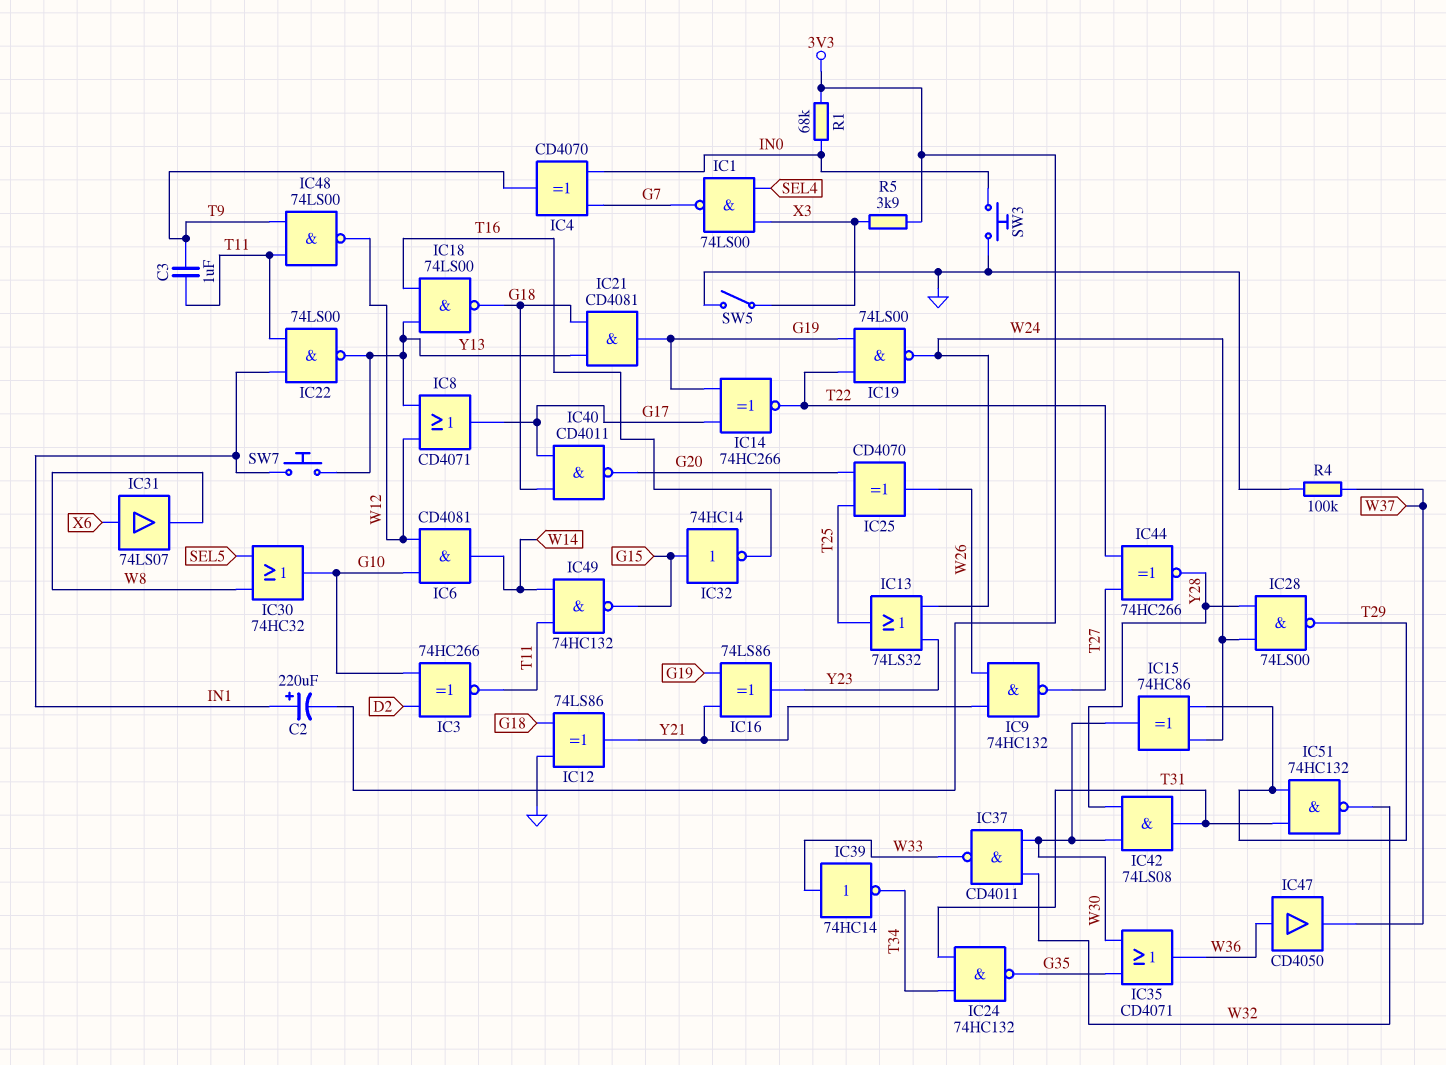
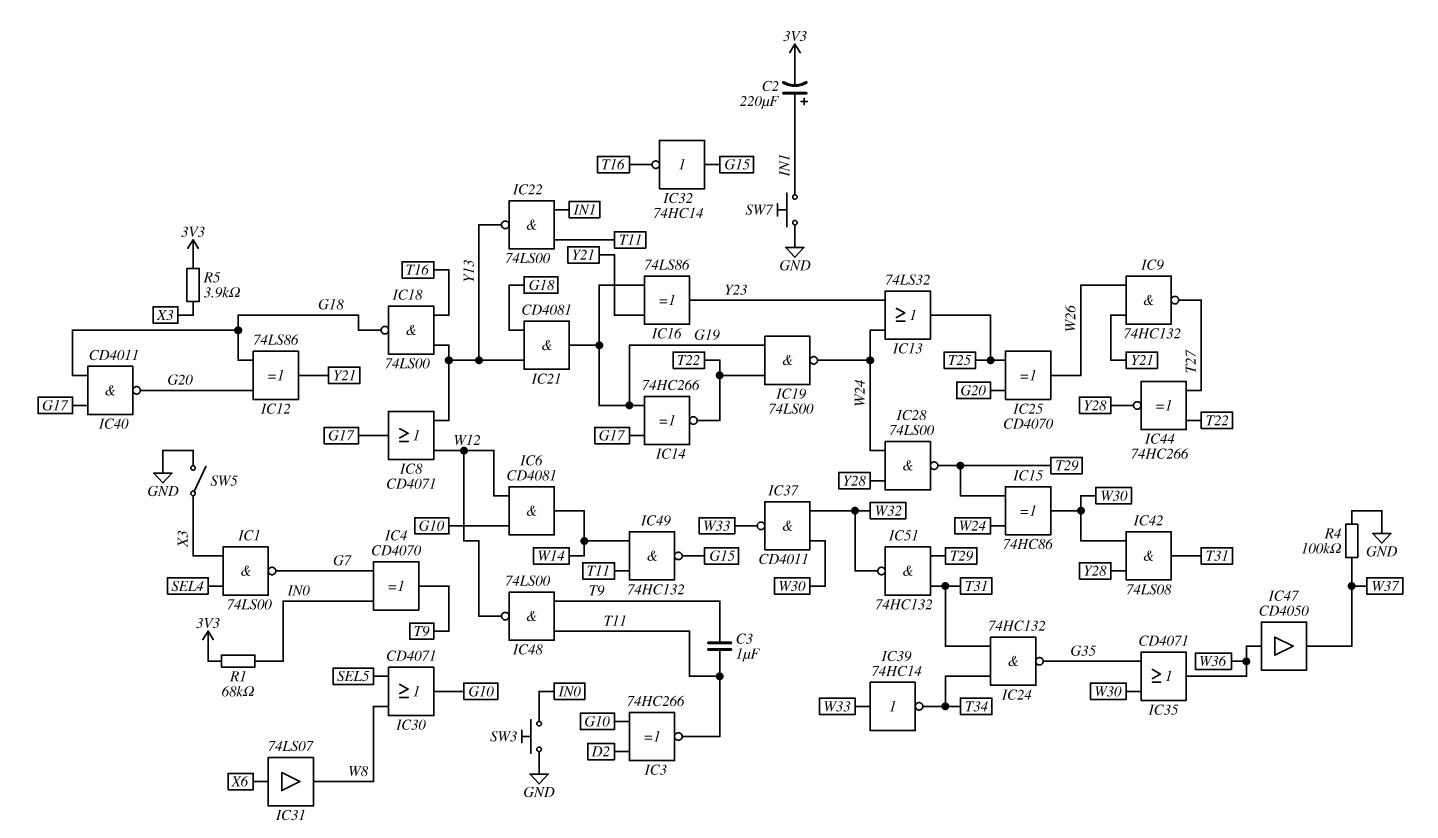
IC12: XOR 74LS86 (in G18, in GND, out Y21) -> XOR 74LS86 (in G18, in G20, out Y21)
IC30: OR 74HC32 (in SEL5, in W8, out G10) -> OR CD4071 (in SEL5, in W8, out G10)
SW7: button (IN1, Y13) -> button (GND, IN1)

